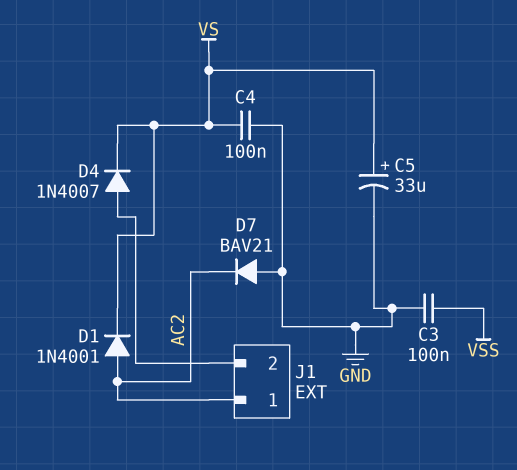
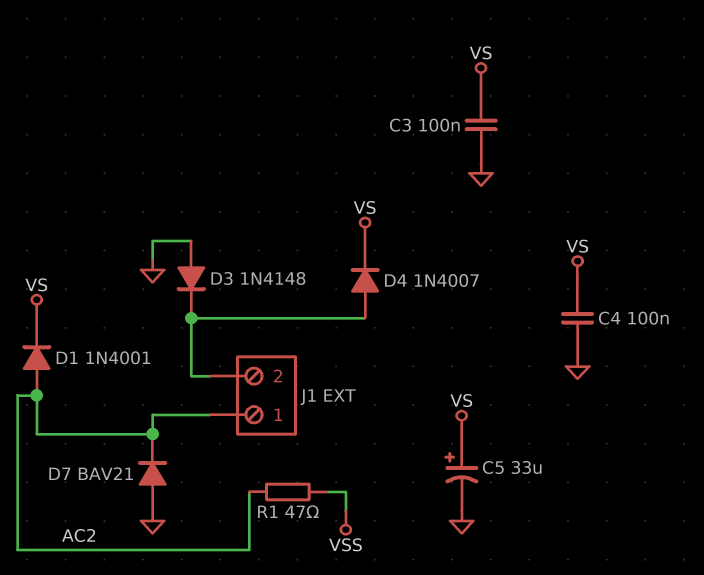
C3: 100nF (GND, VSS) -> 100nF (GND, VS)
D3: none -> diode 1N4148 (A GND, K J1/2)
R1: none -> 47 (AC2, VSS)

